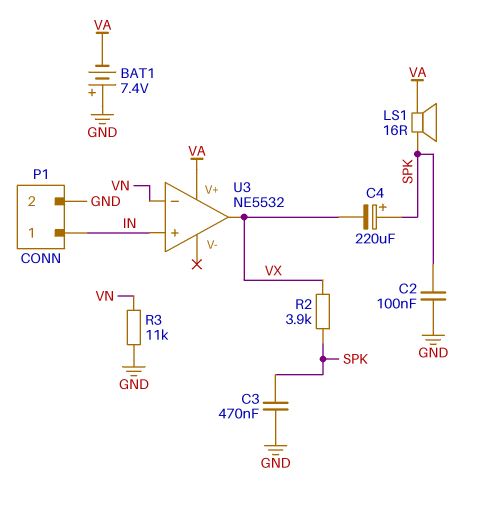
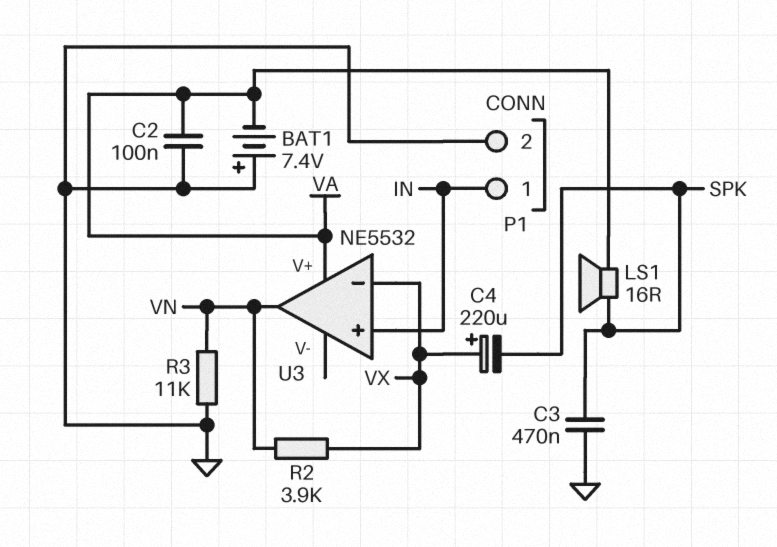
C2: 100nF (GND, SPK) -> 100nF (GND, VA)
C4: 220uF (plus SPK, minus VX) -> 220uF (plus VX, minus SPK)
R2: 3.9k (SPK, VX) -> 3.9k (VN, VX)
U3 pin in-: VN -> VX
U3 pin out: VX -> VN

